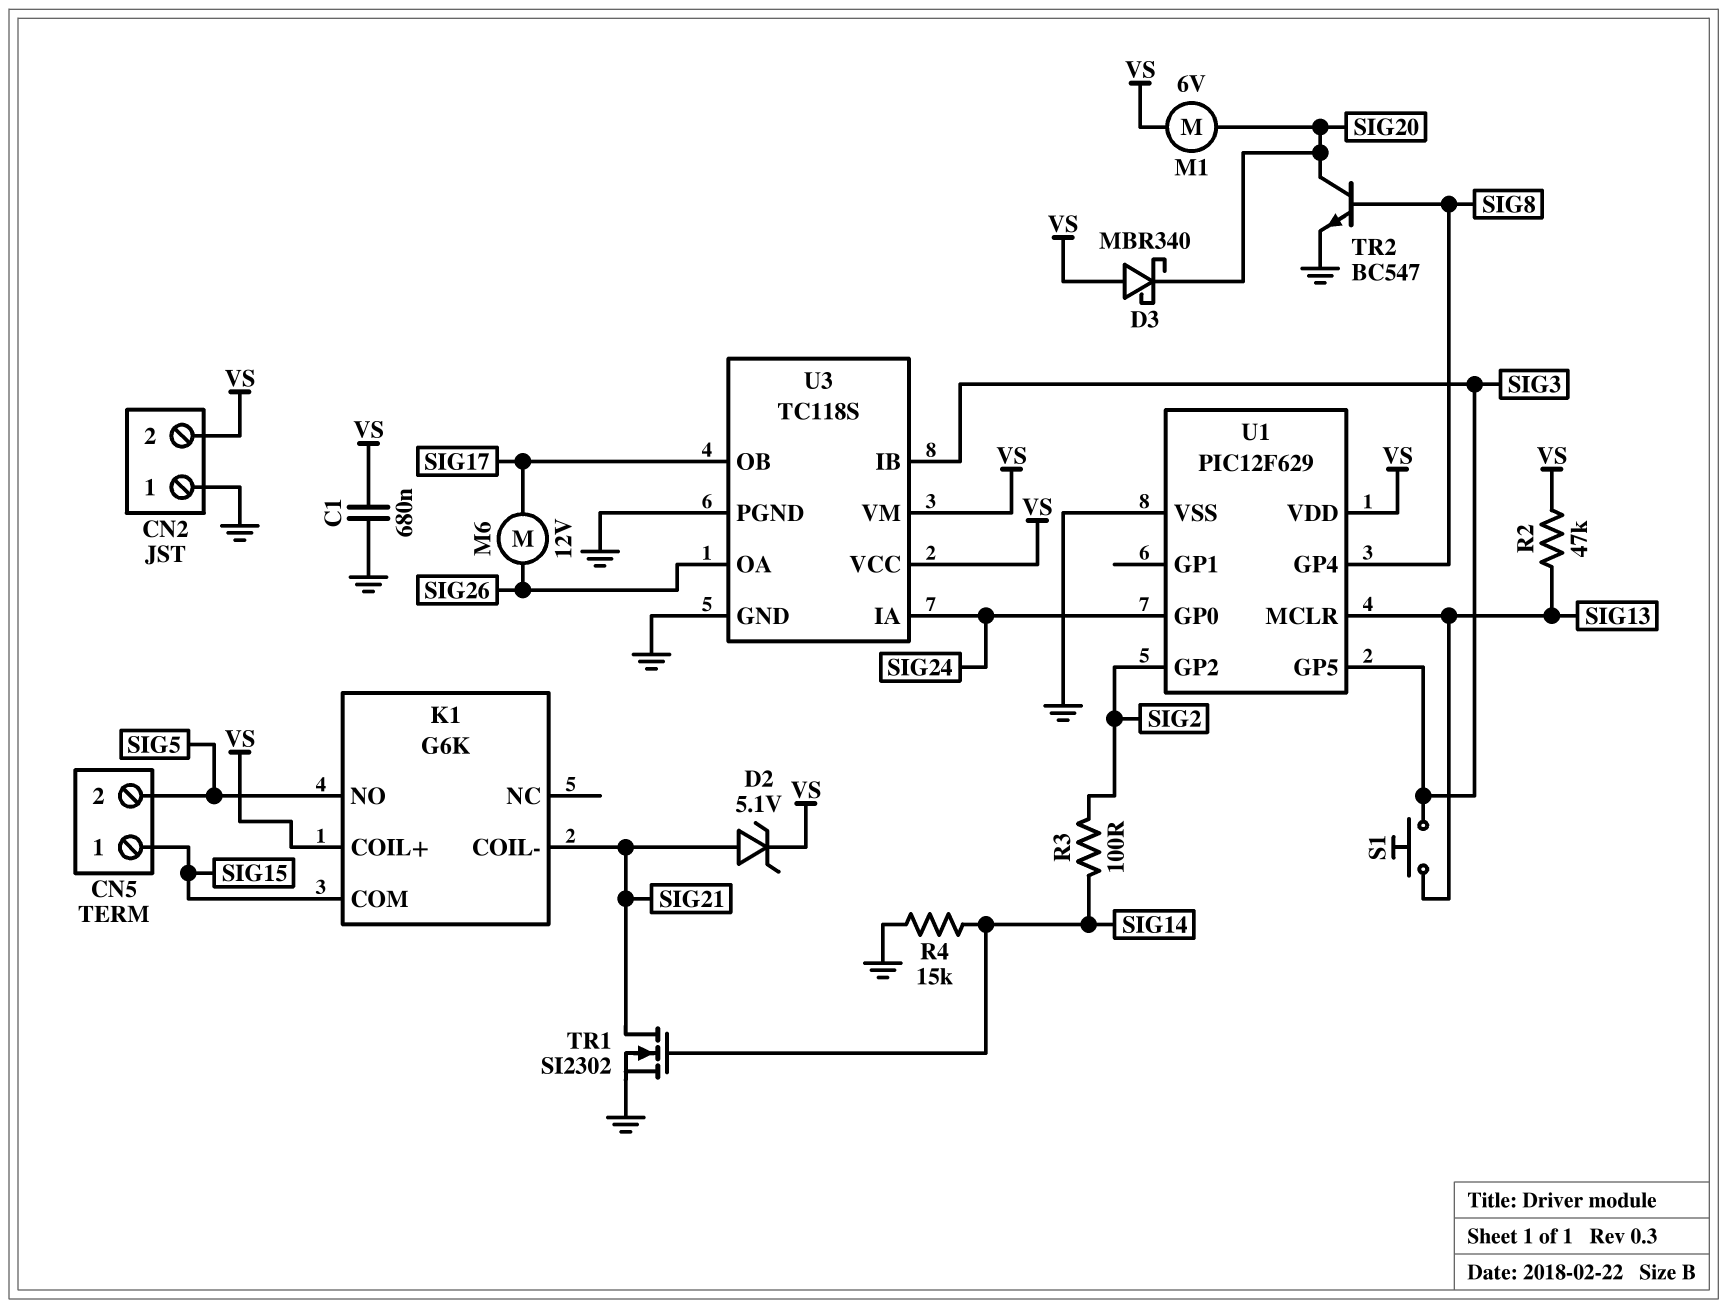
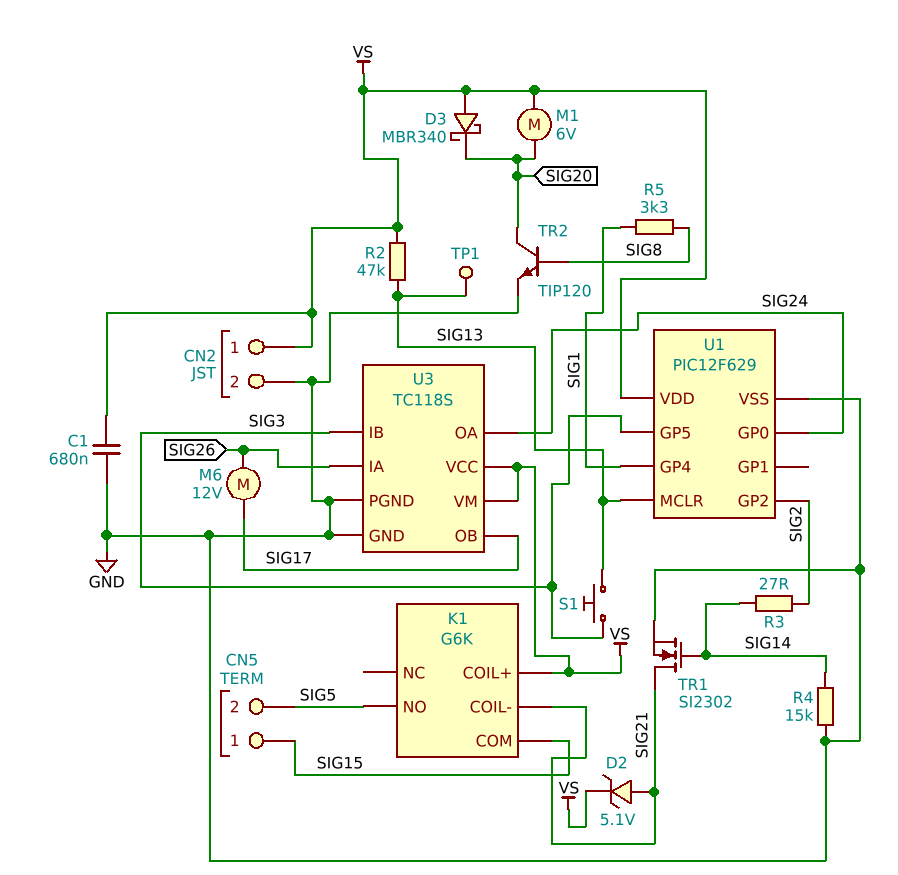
CN2 pin 1: GND -> VS
CN2 pin 2: VS -> GND
R3: 100 (SIG2, SIG14) -> 27 (SIG2, SIG14)
R5: none -> 3.3k (SIG1, SIG8)
TP1: none -> test point (SIG13)
TR2: NPN BC547 (B SIG8, C SIG20, E GND) -> NPN TIP120 (B SIG8, C SIG20, E GND)
U1 pin GP4: SIG8 -> SIG1
U3 pin IA: SIG24 -> SIG26
U3 pin OA: SIG26 -> SIG24

